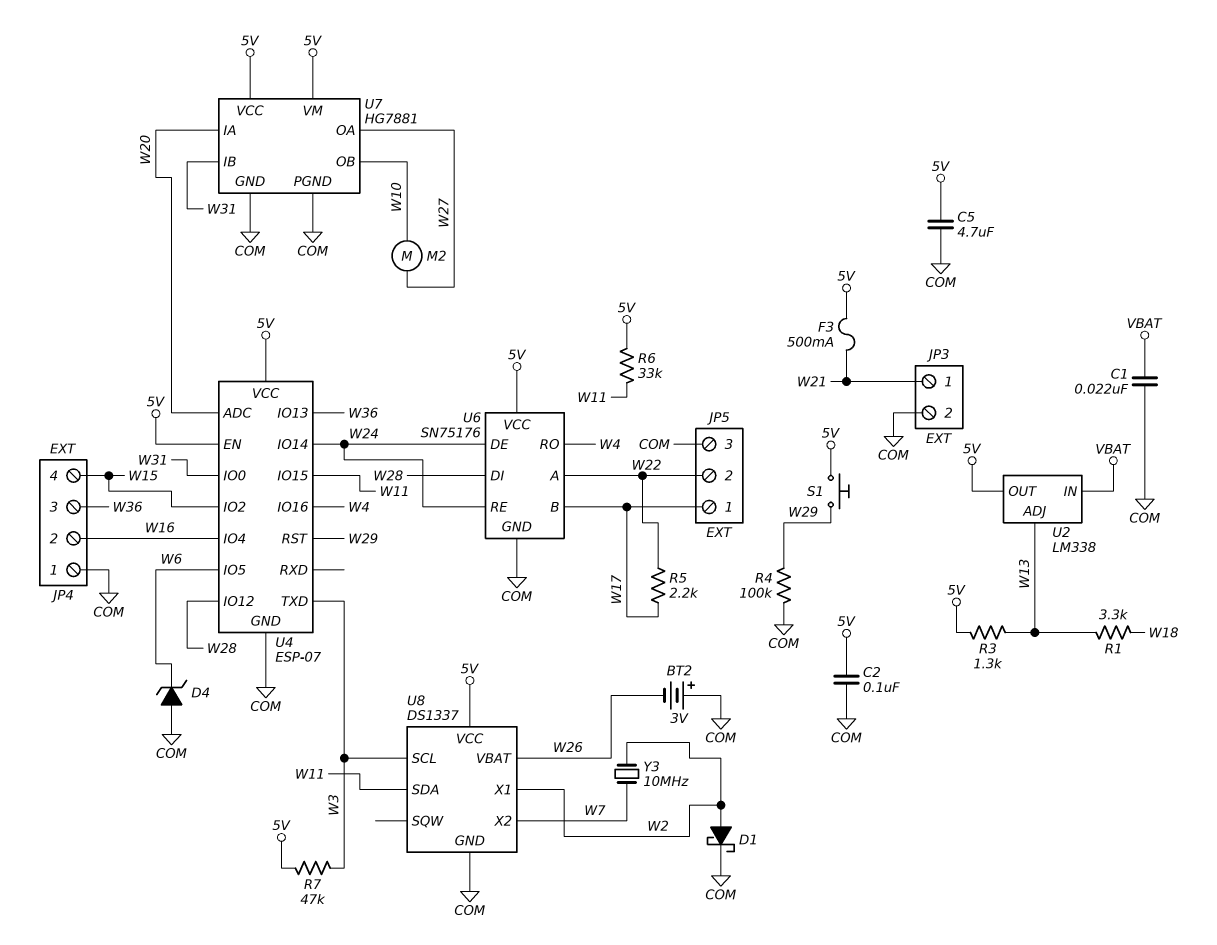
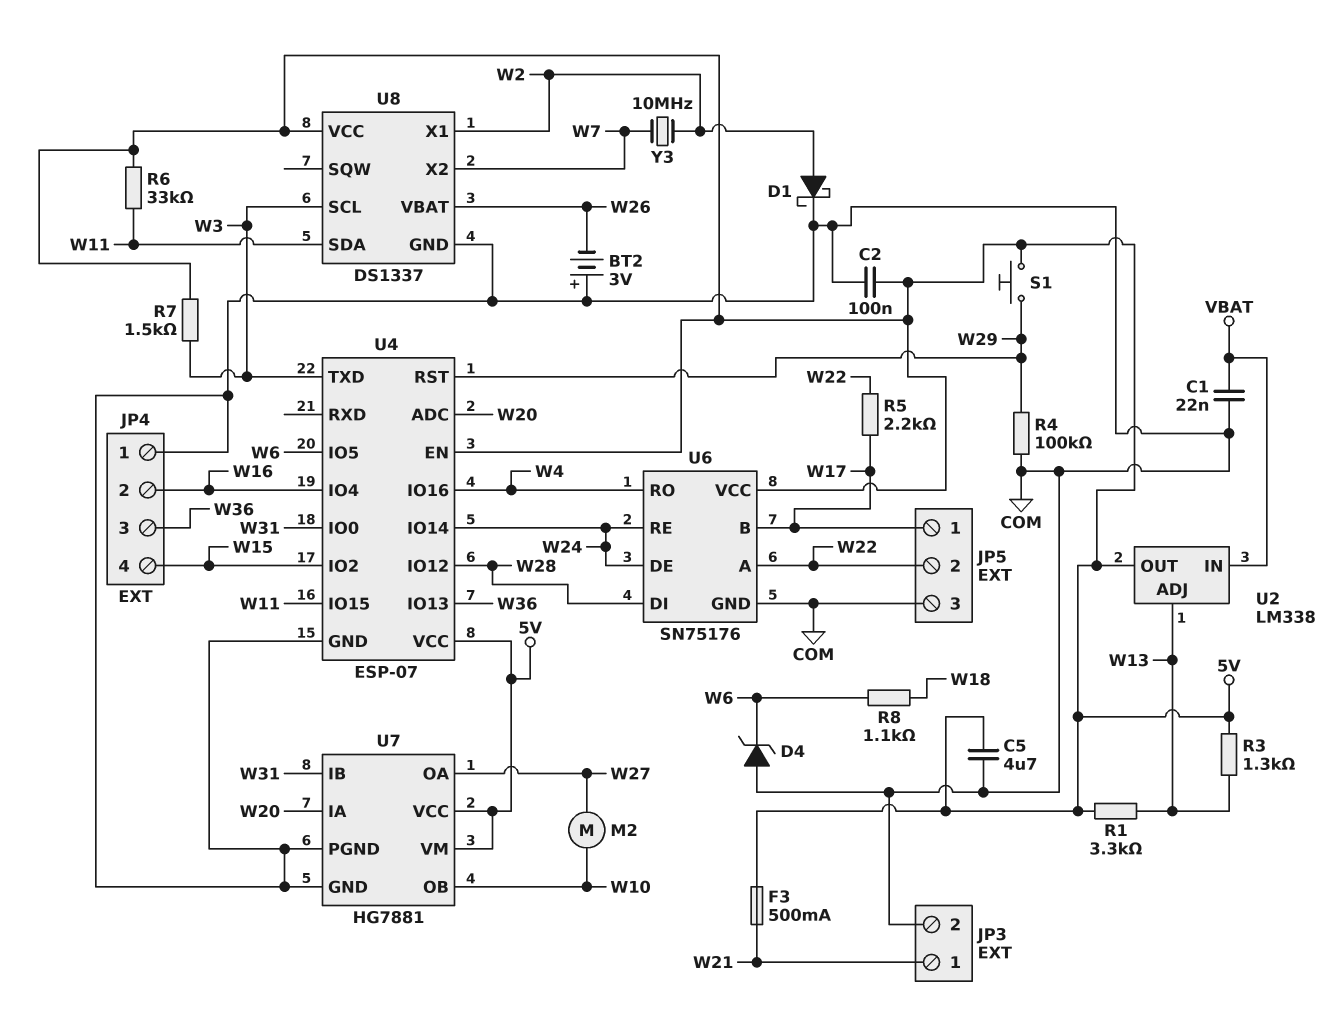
R1: 3.3k (W13, W18) -> 3.3k (5V, W13)
R7: 47k (5V, W3) -> 1.5k (5V, W3)
R8: none -> 1.1k (W6, W18)

